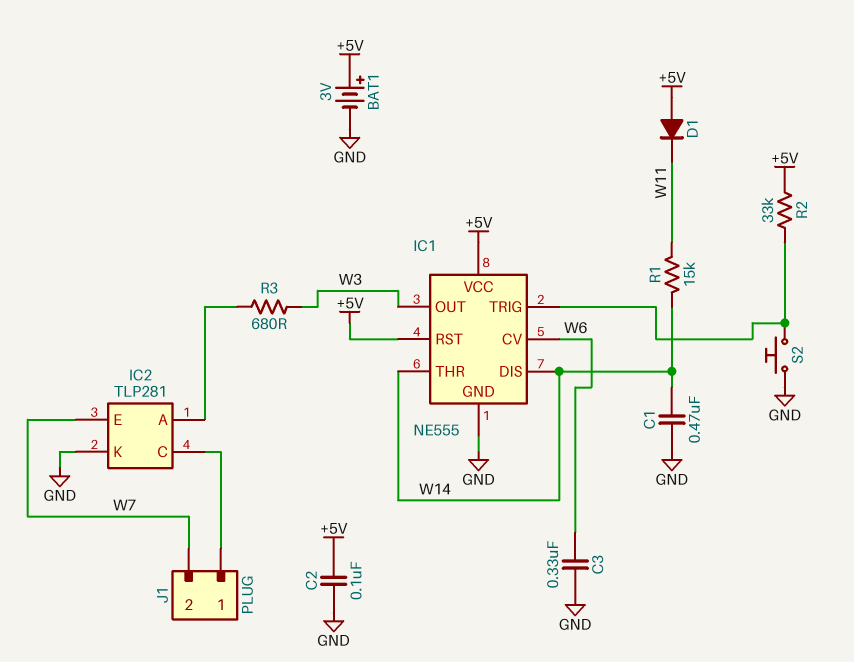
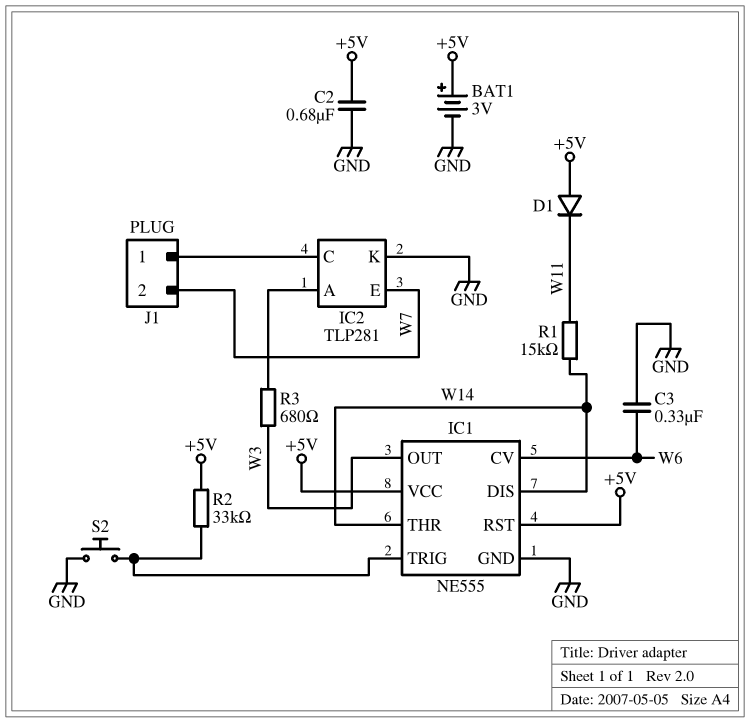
C1: 470nF (GND, W14) -> none
C2: 100nF (+5V, GND) -> 680nF (+5V, GND)

